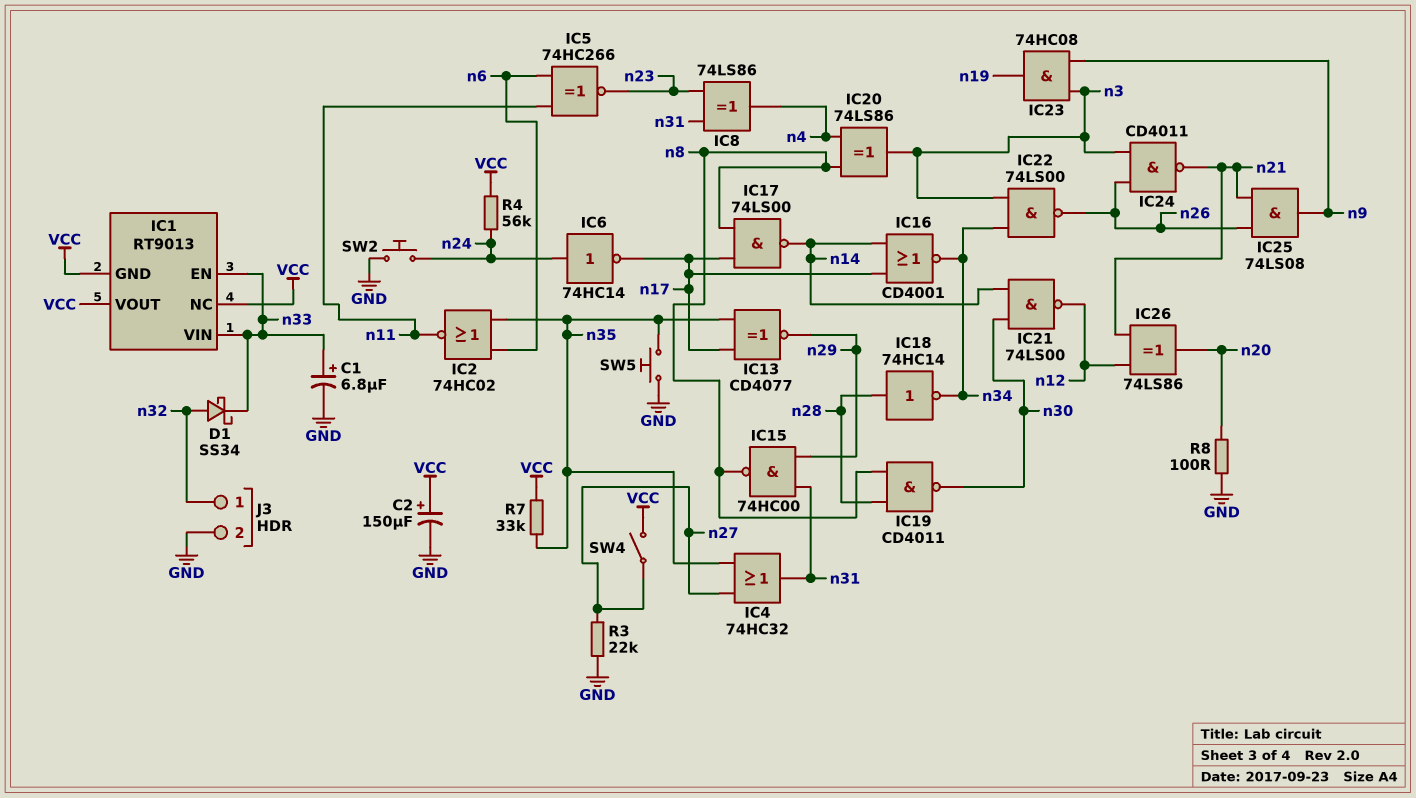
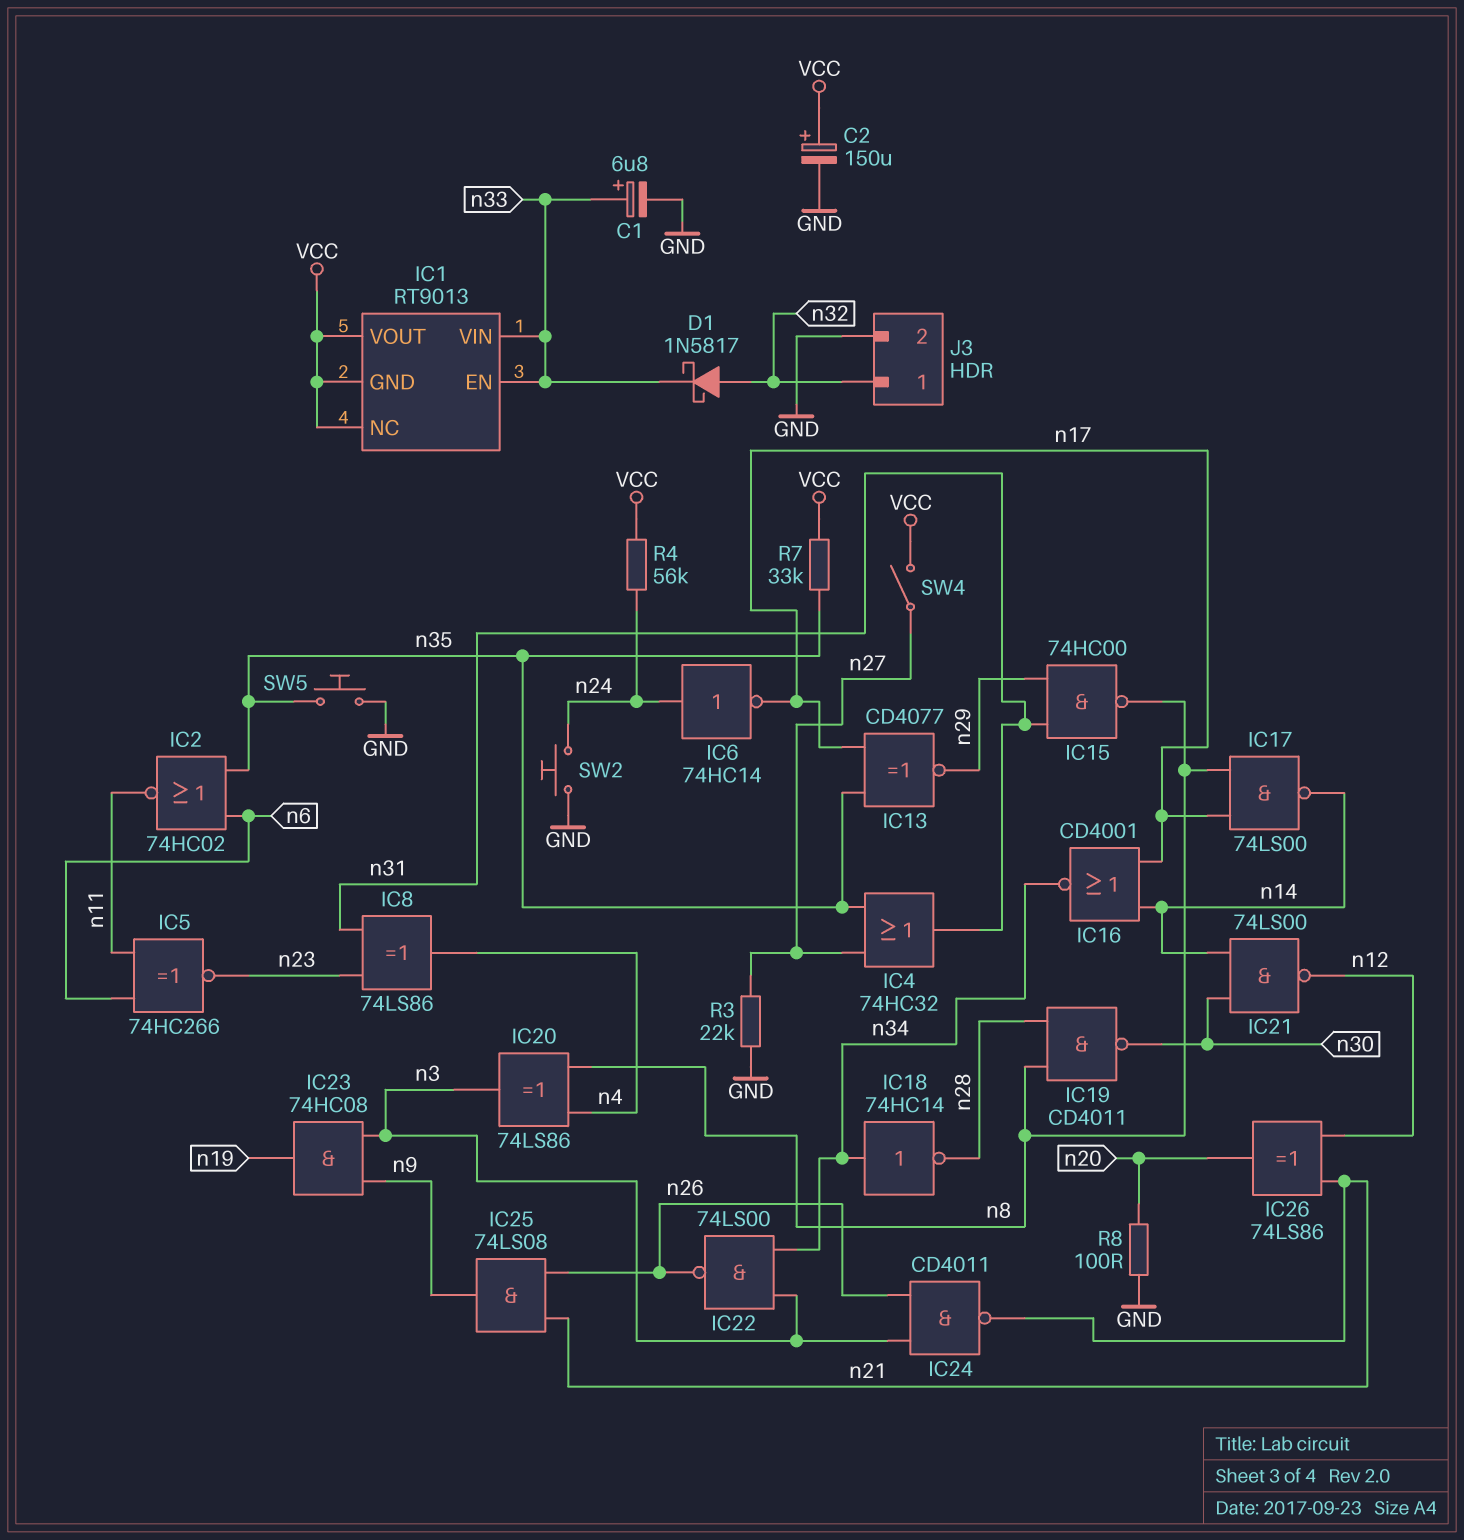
D1: schottky SS34 (A n32, K n33) -> schottky 1N5817 (A n32, K n33)
IC18: NOT 74HC14 (in n28, out n34) -> NOT 74HC14 (in n34, out n28)

